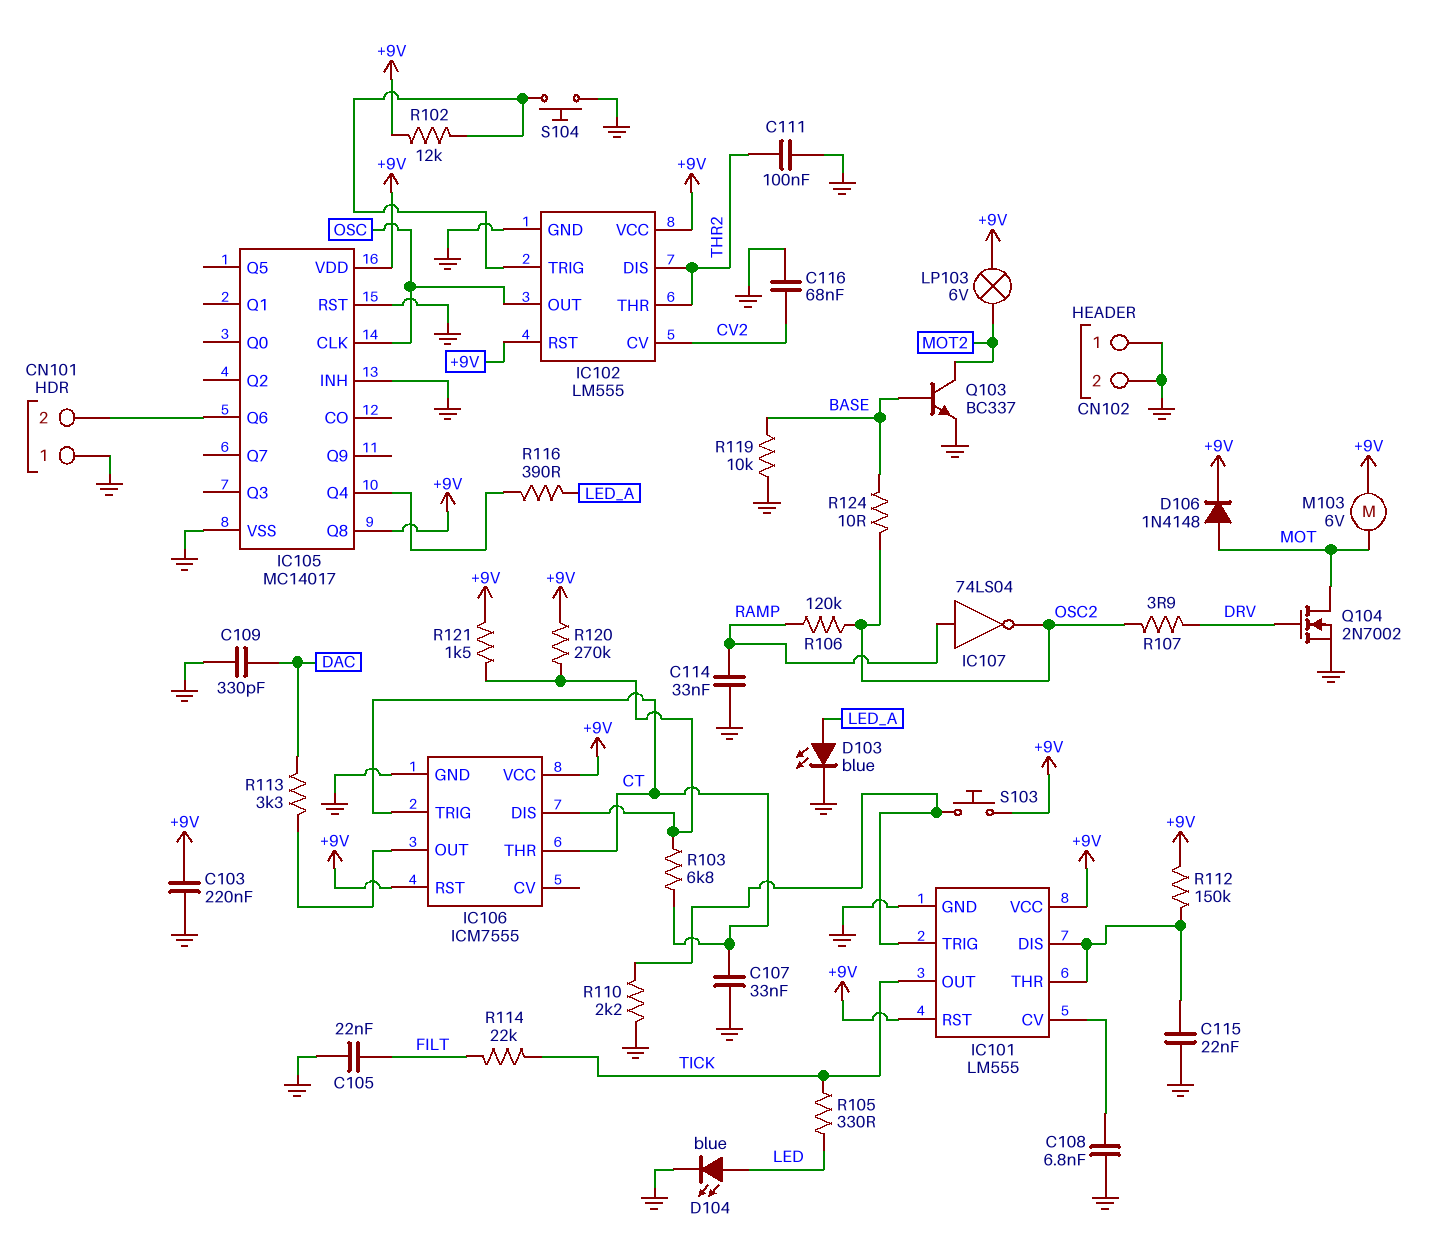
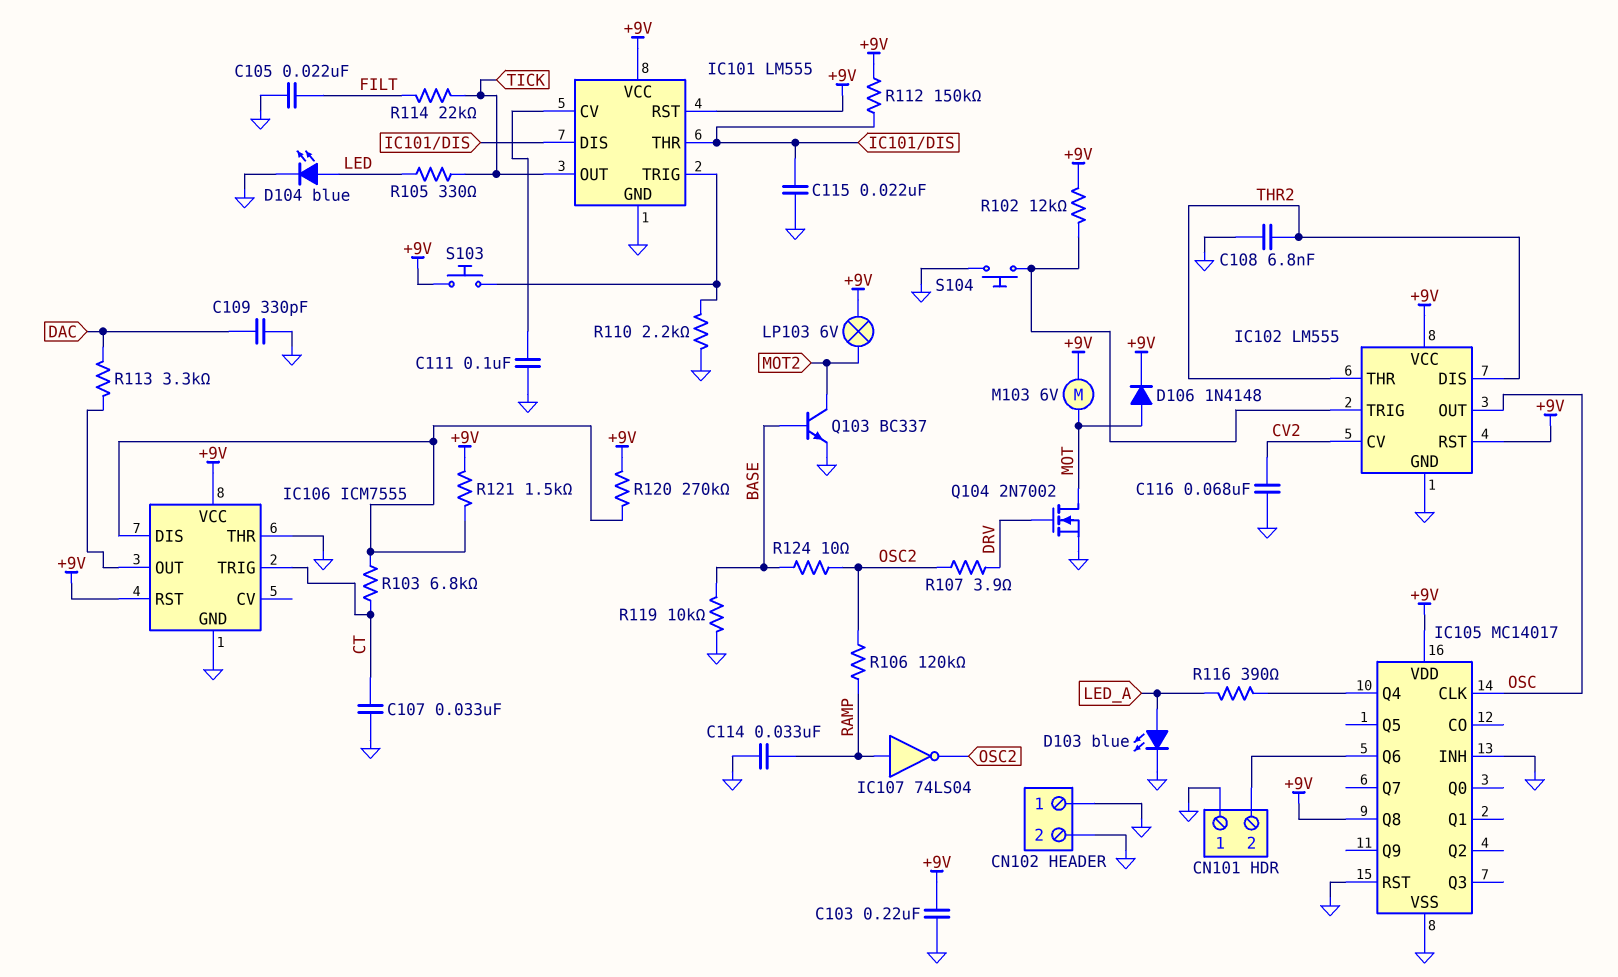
C108: 6.8nF (GND, IC101/CV) -> 6.8nF (GND, THR2)
C111: 100nF (GND, THR2) -> 100nF (GND, IC101/CV)
IC106 pin THR: CT -> GND

